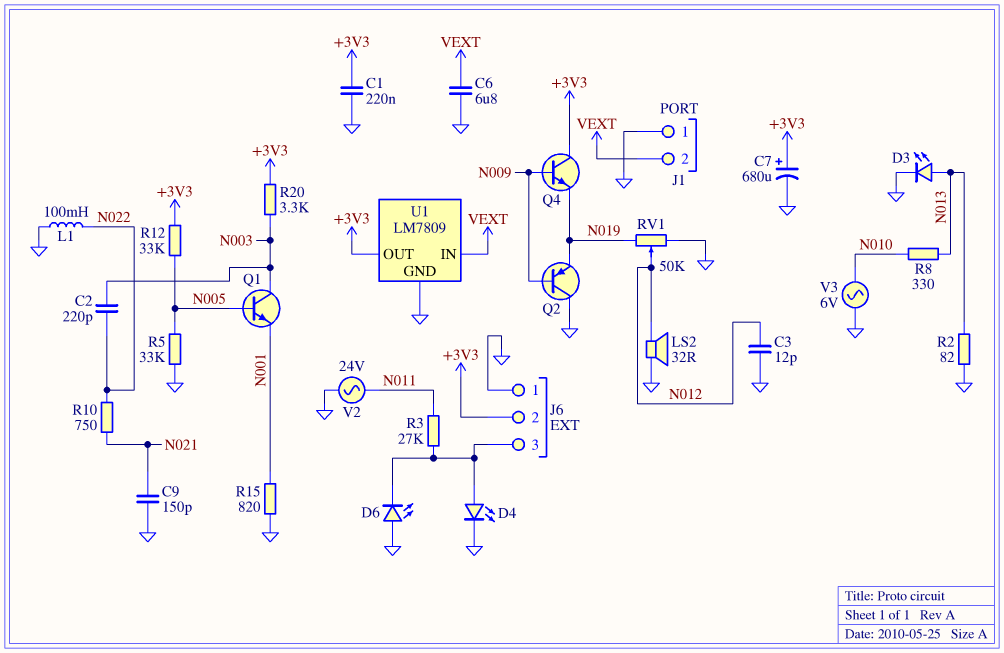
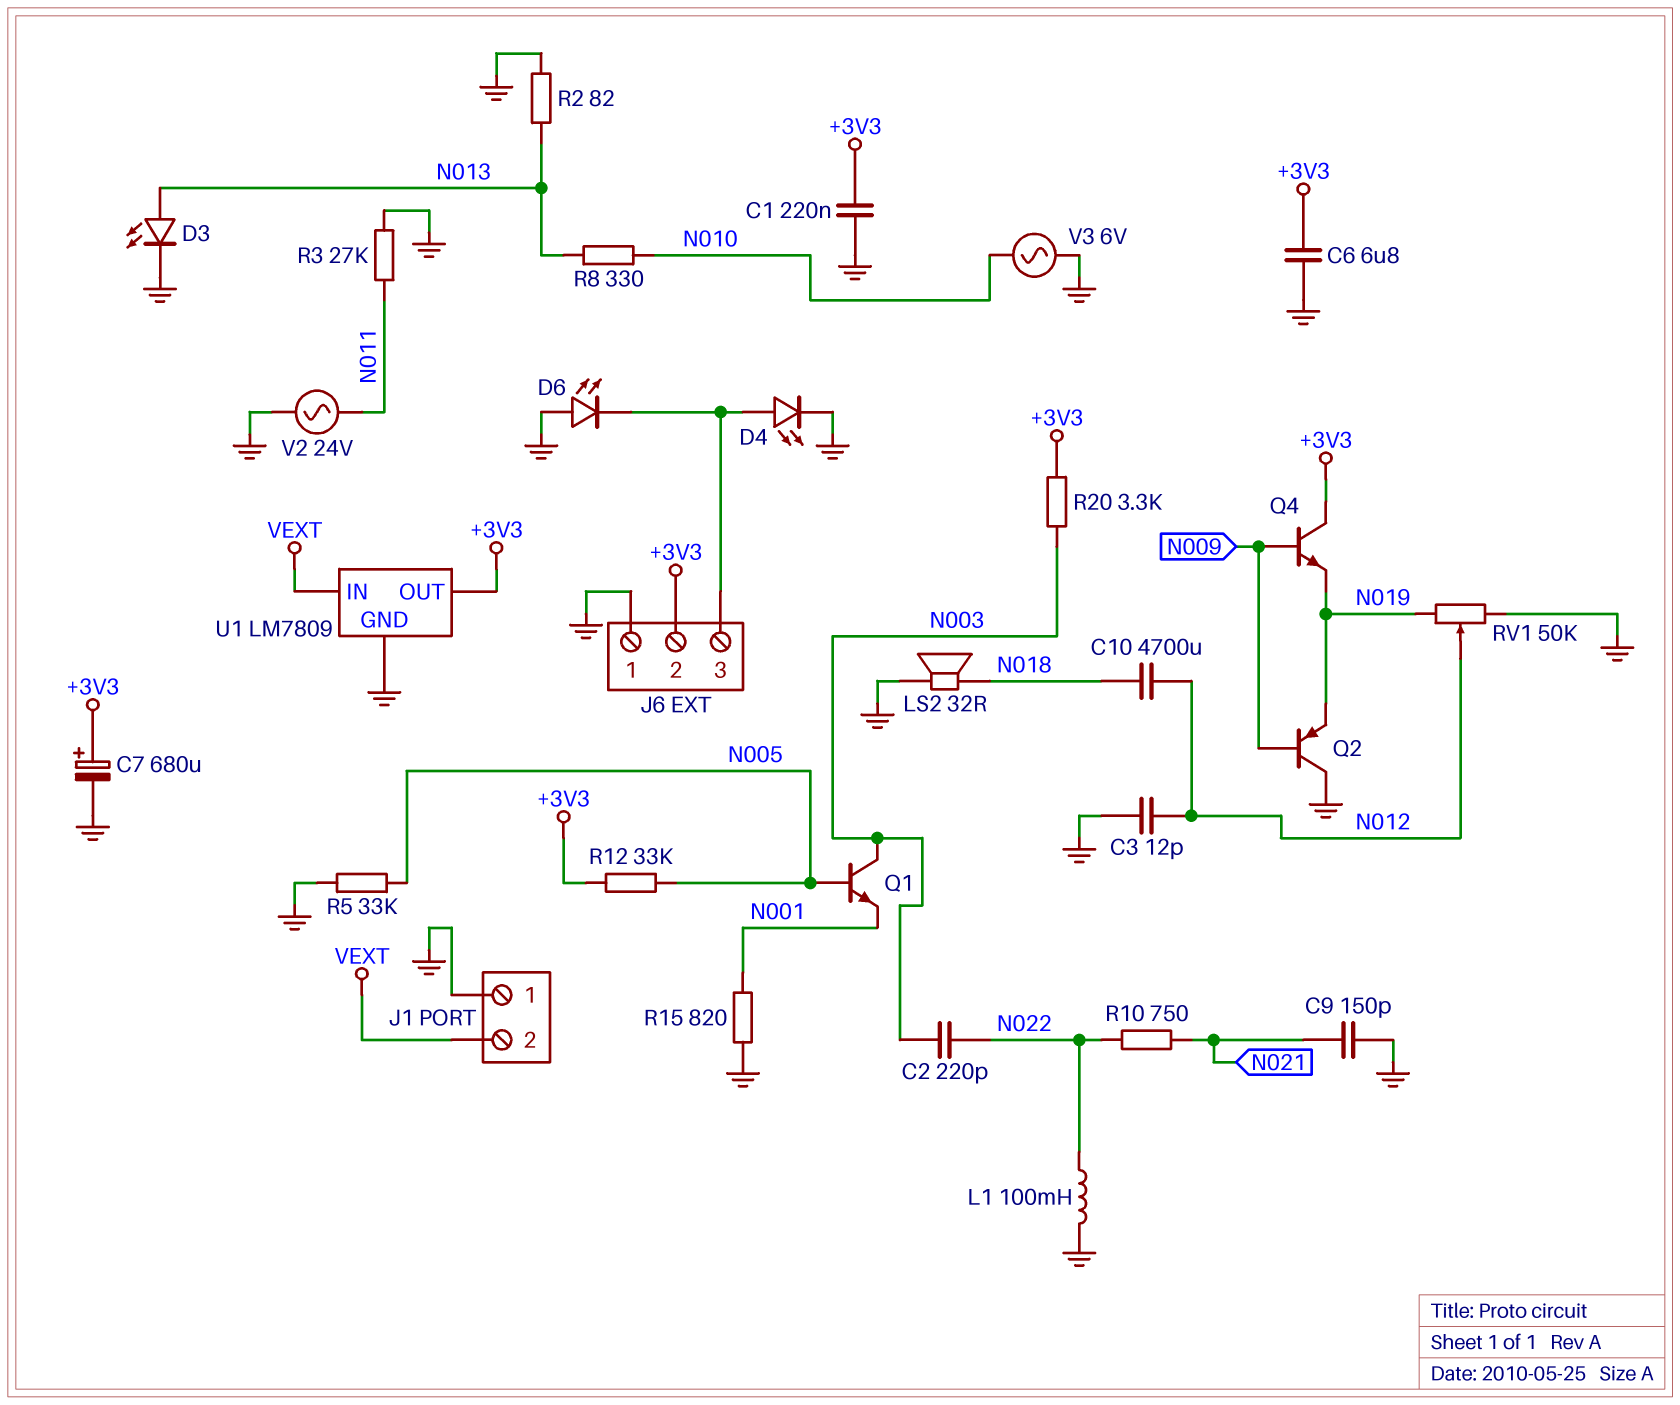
C6: 6.8uF (GND, VEXT) -> 6.8uF (+3V3, GND)
C10: none -> 4700uF (N012, N018)
LS2: speaker 32R (GND, N012) -> speaker 32R (GND, N018)
R3: 27k (J6/3, N011) -> 27k (GND, N011)

